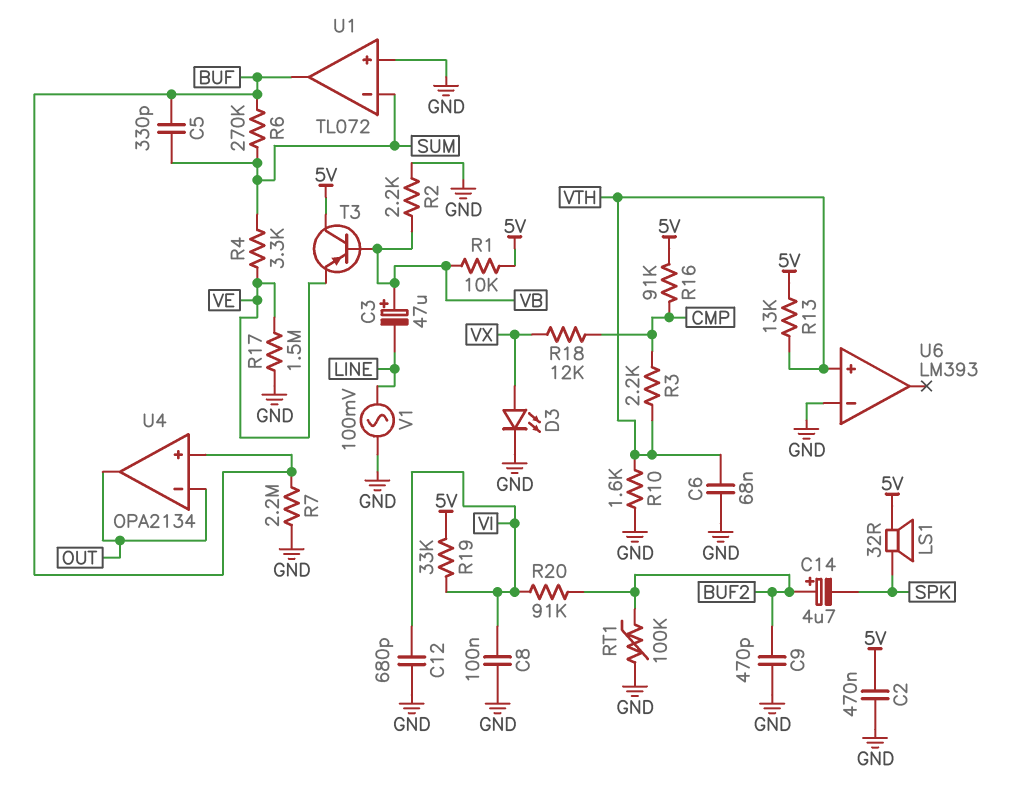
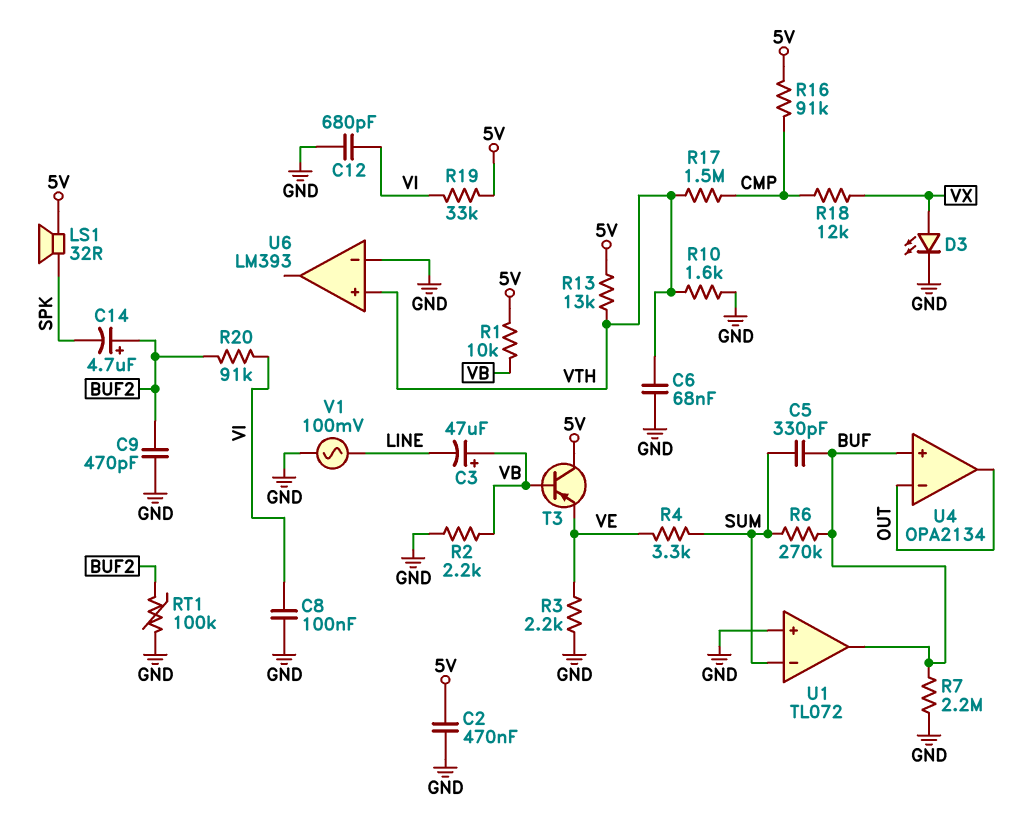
R3: 2.2k (CMP, VTH) -> 2.2k (GND, VE)
R17: 1.5M (GND, VE) -> 1.5M (CMP, VTH)

